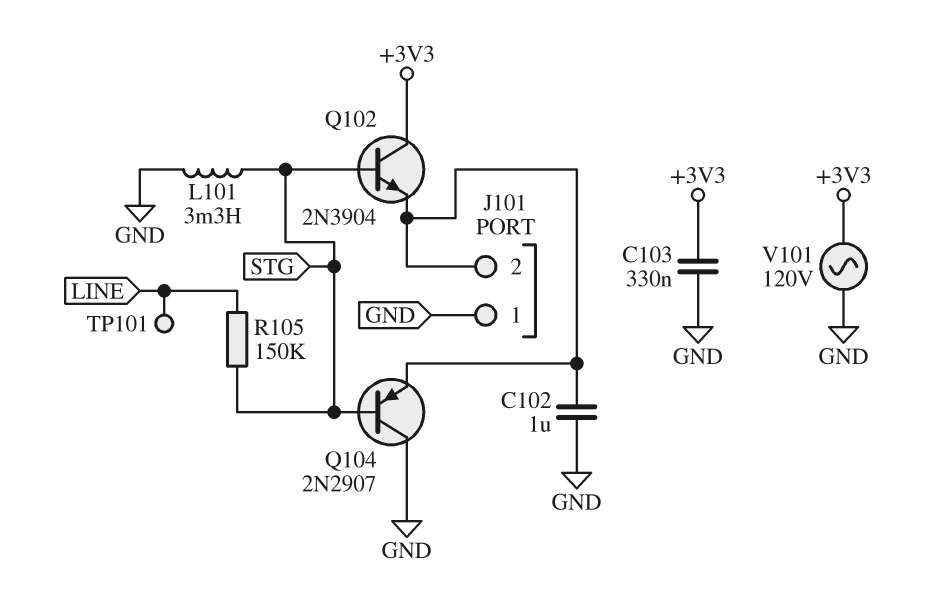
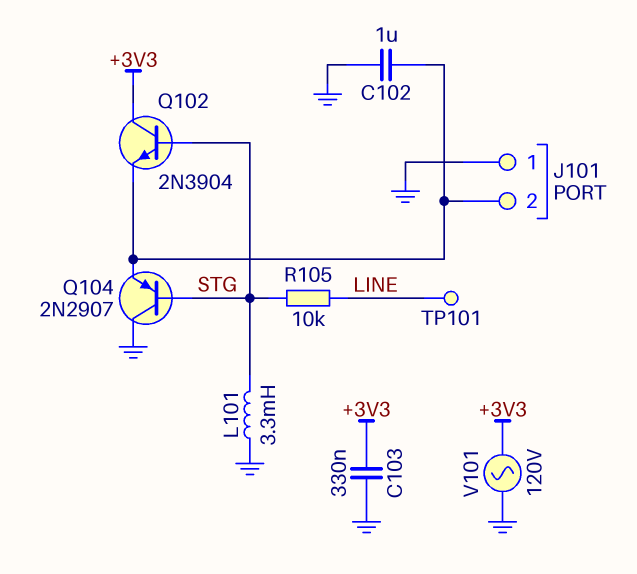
R105: 150k (LINE, STG) -> 10k (LINE, STG)

